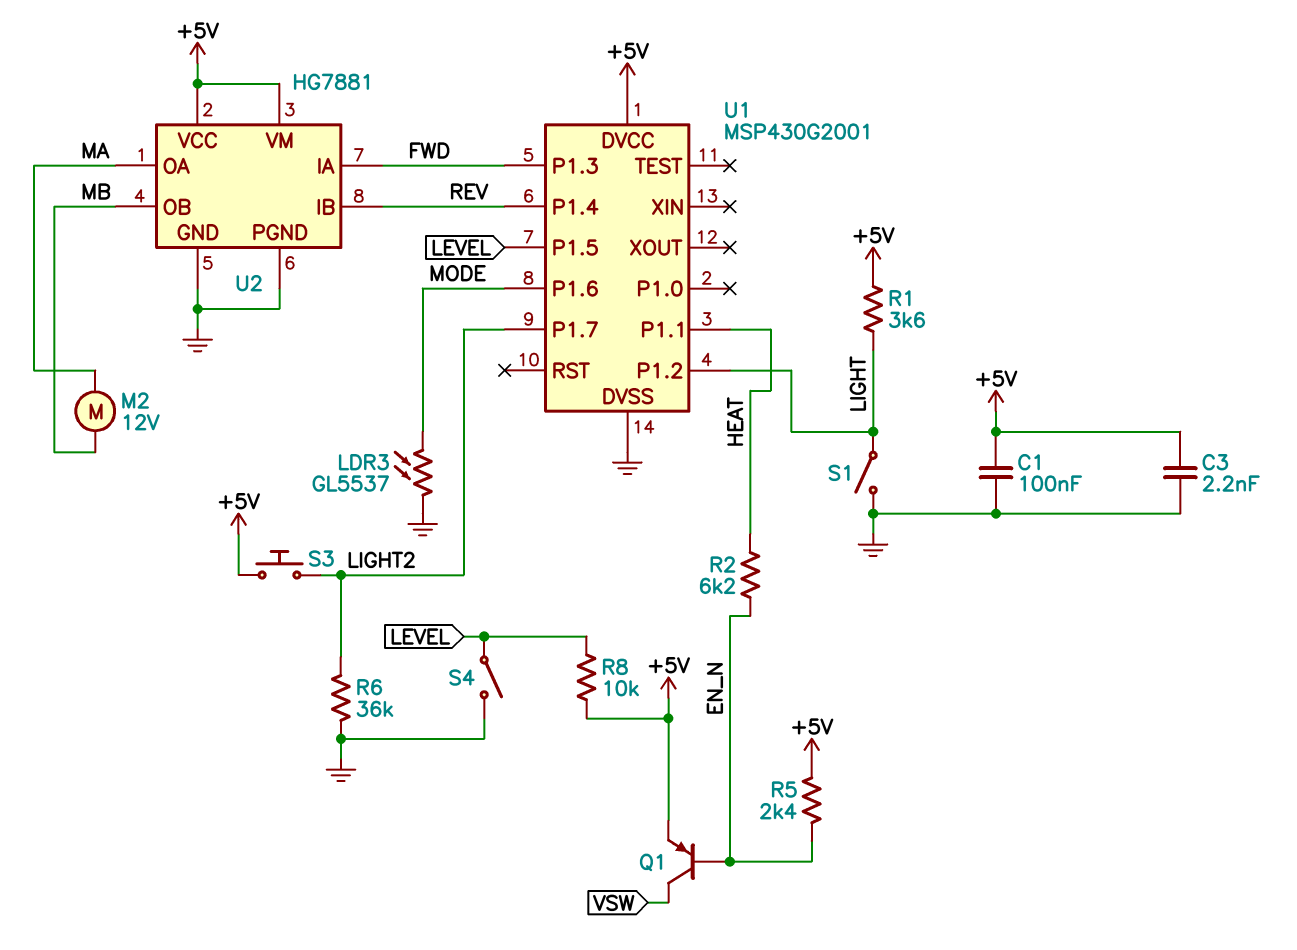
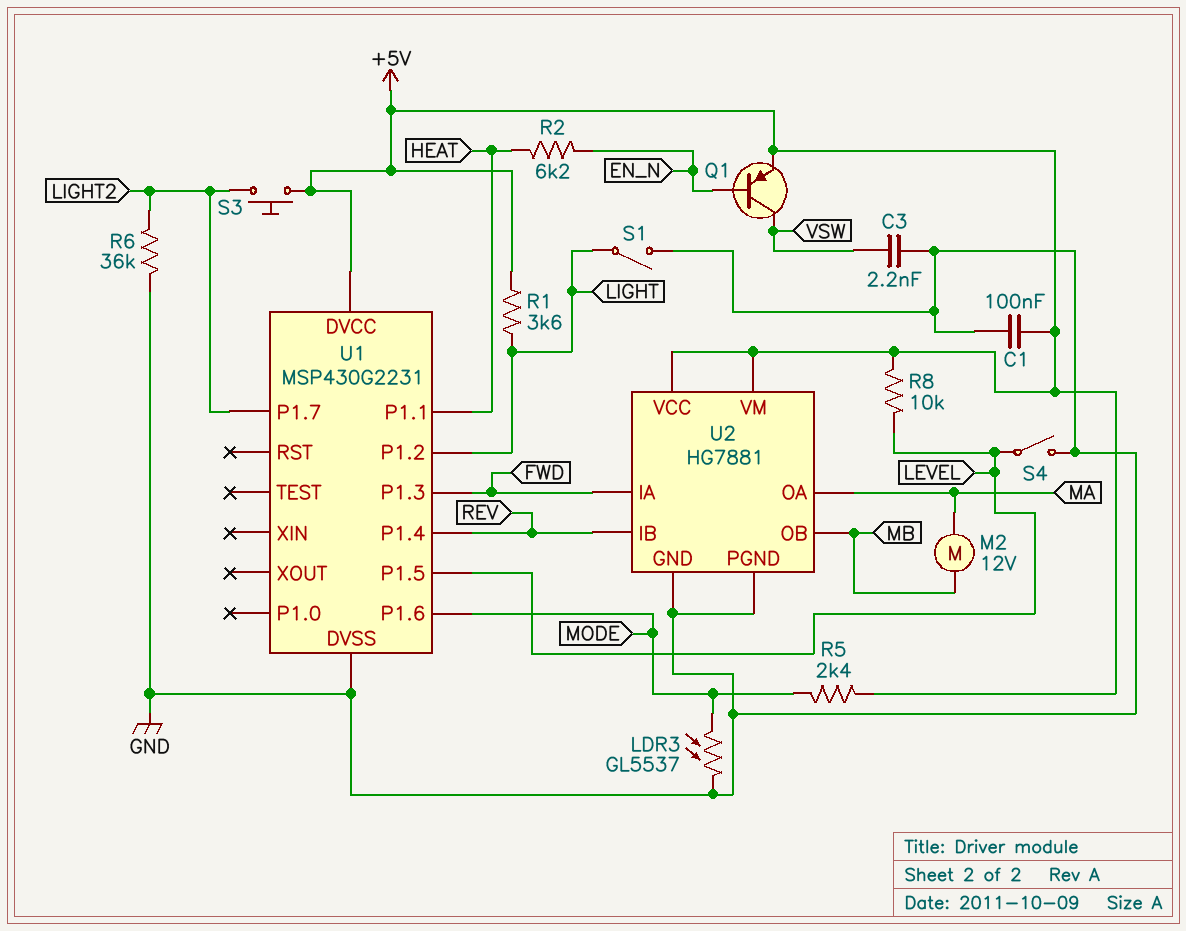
C3: 2.2nF (+5V, GND) -> 2.2nF (GND, VSW)
R5: 2.4k (+5V, EN_N) -> 2.4k (+5V, MODE)
U1: MSP430G2001 -> MSP430G2231

